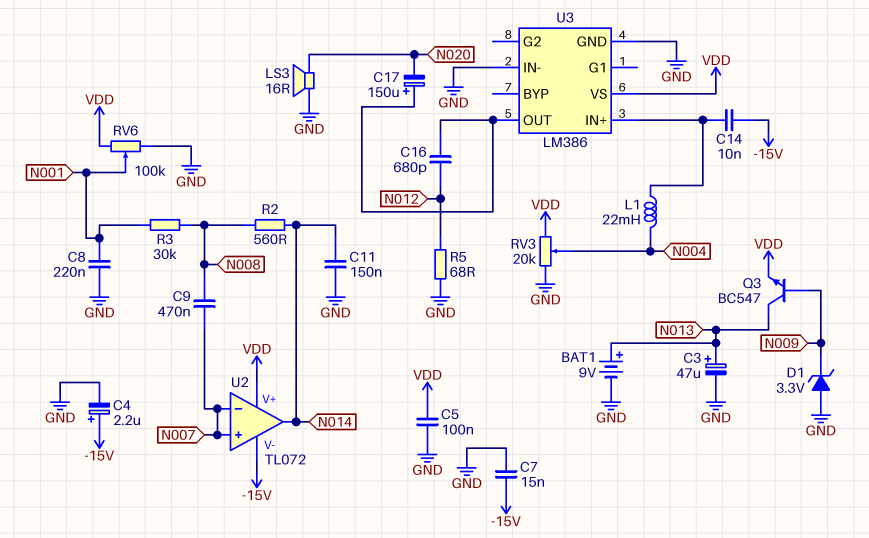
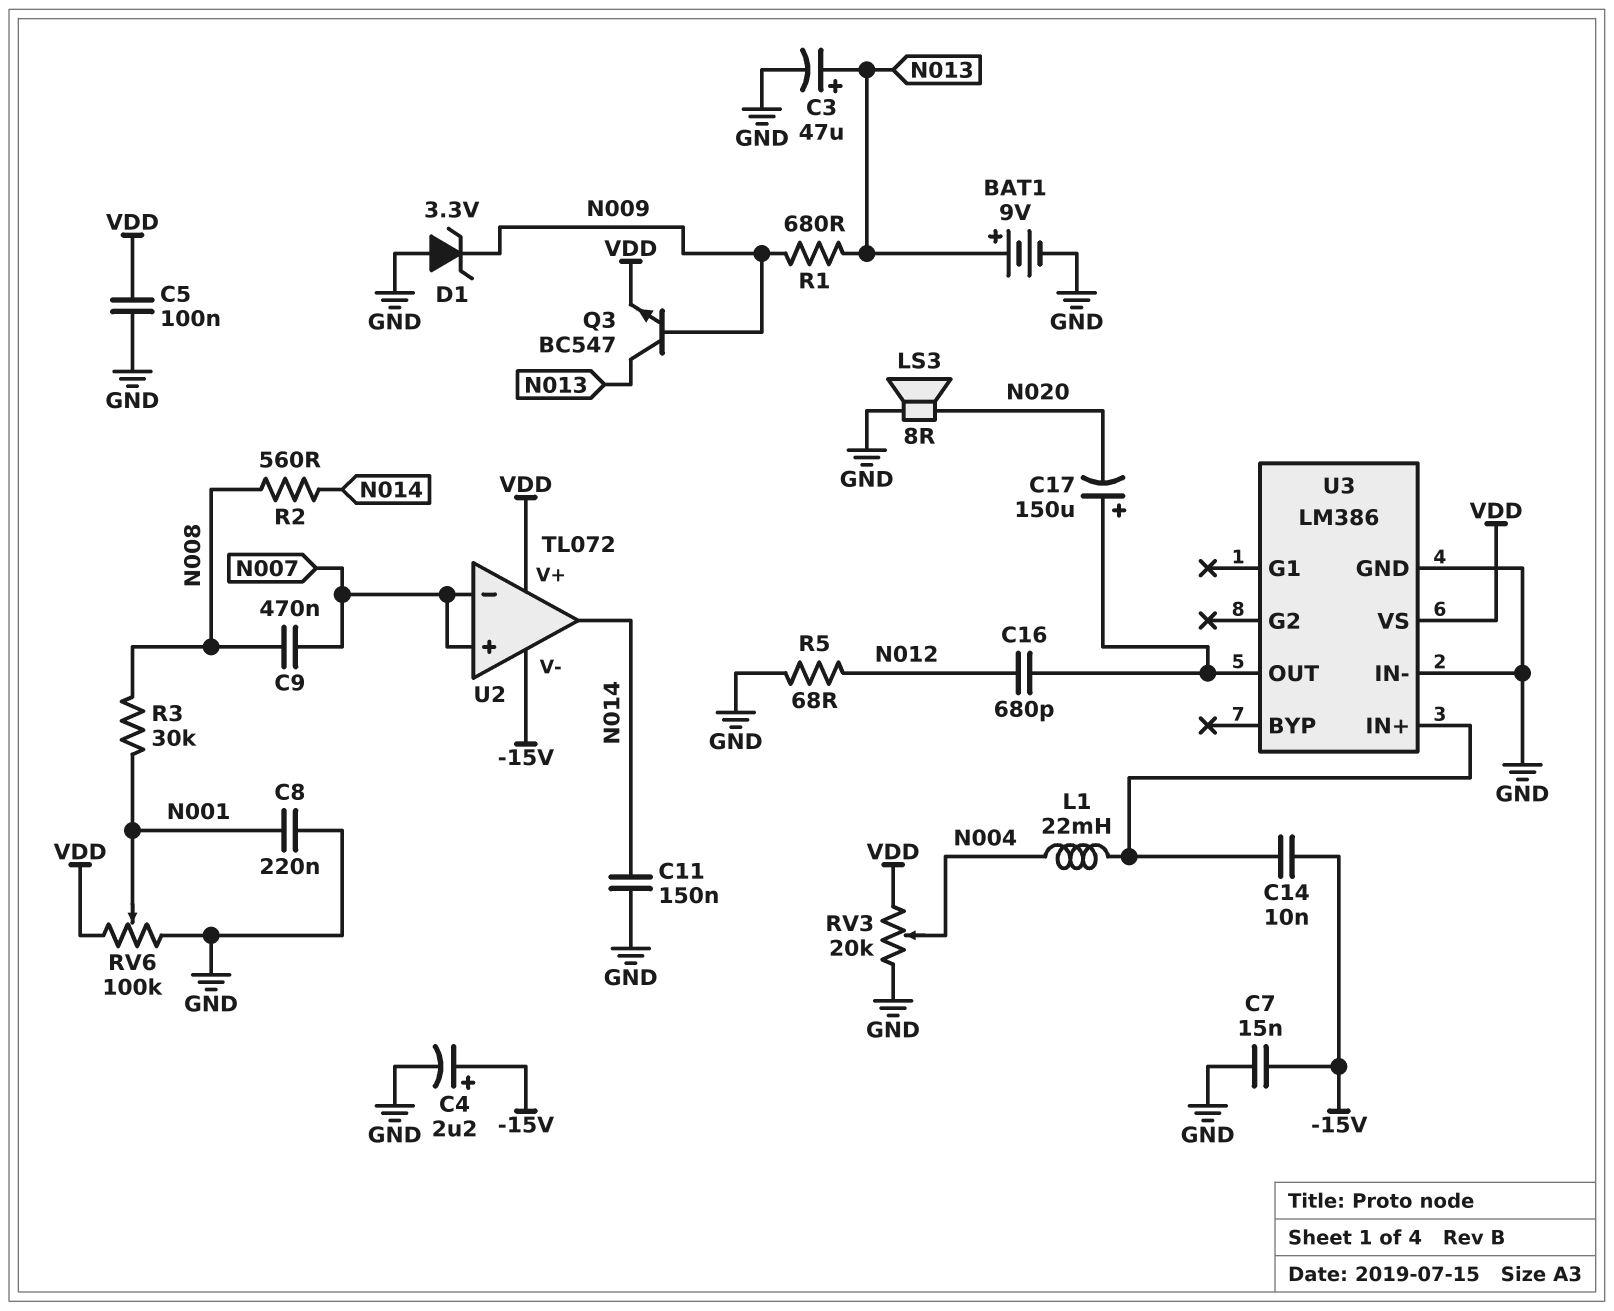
LS3: speaker 16R (GND, N020) -> speaker 8R (GND, N020)
R1: none -> 680 (N009, N013)

